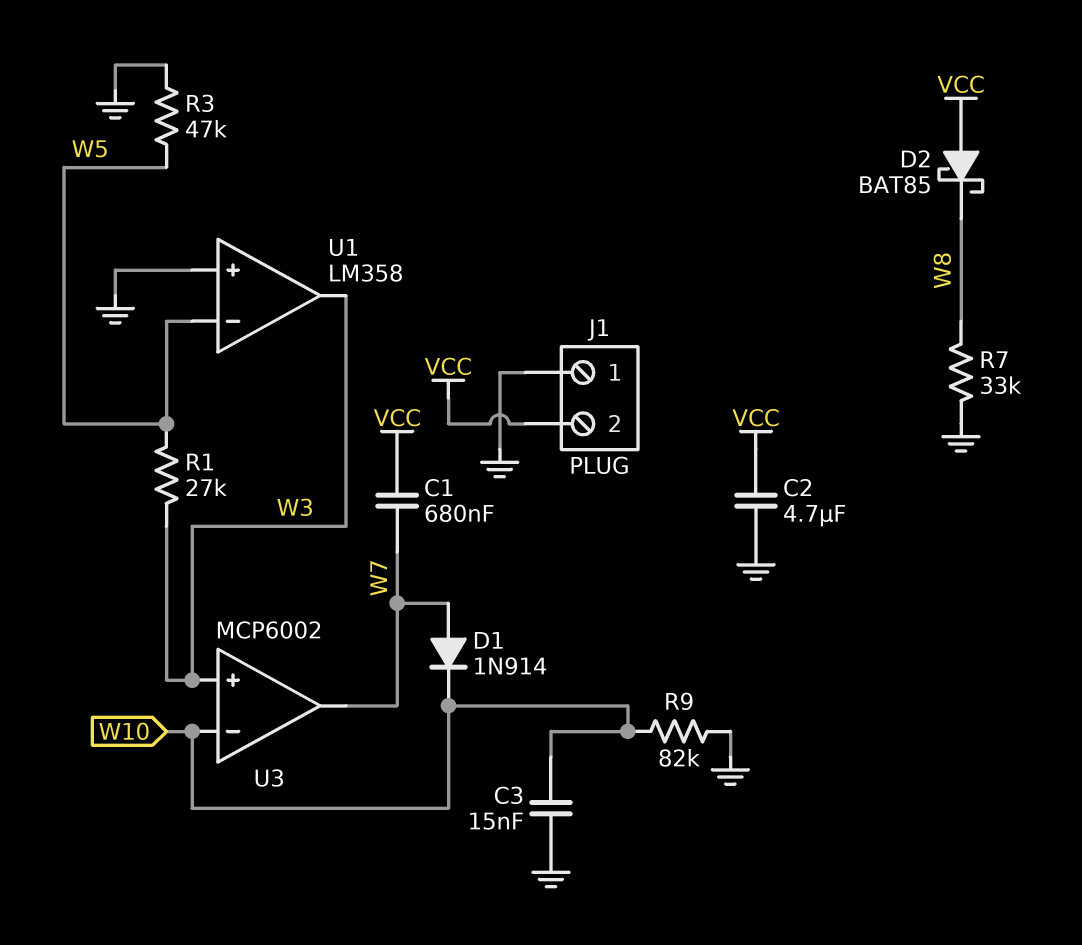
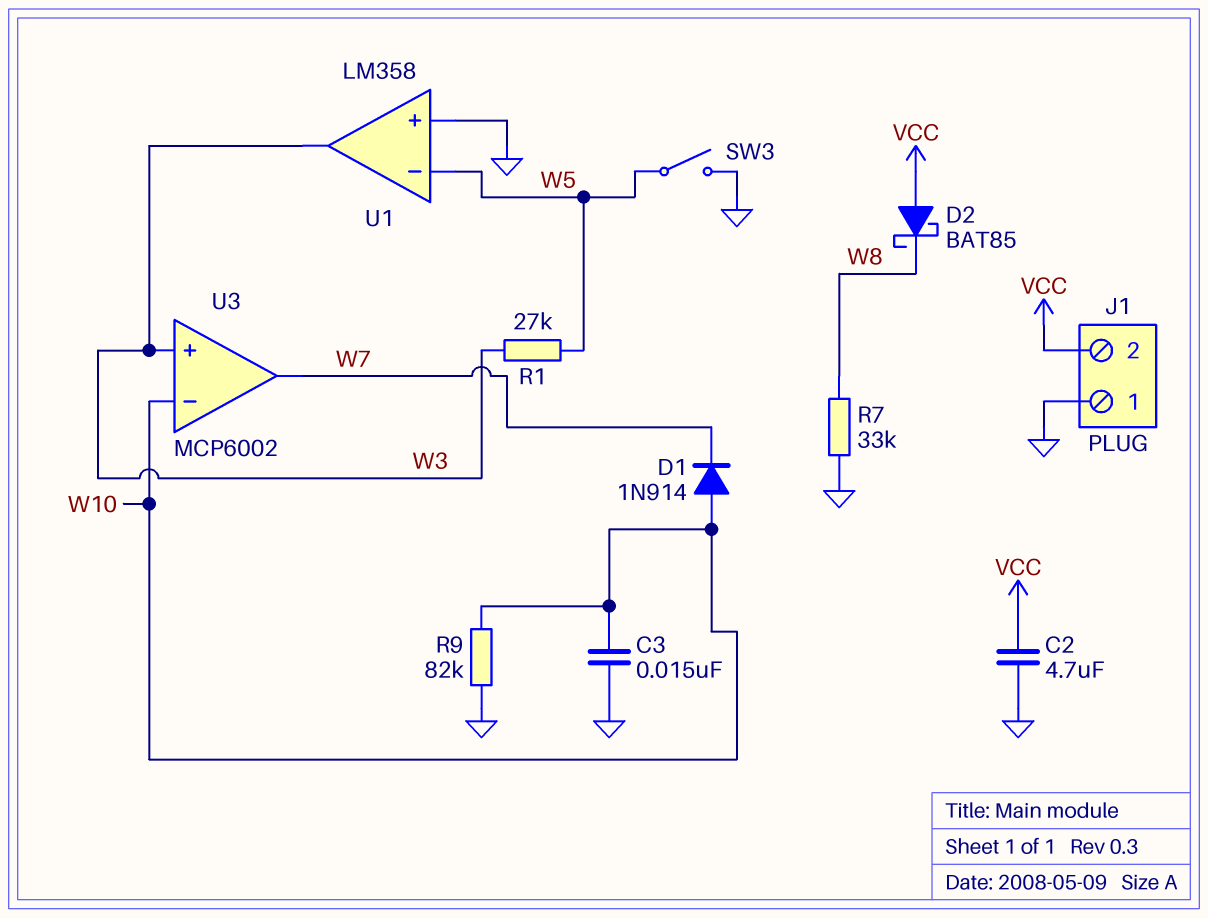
C1: 680nF (VCC, W7) -> none
D1: diode 1N914 (A W7, K W10) -> diode 1N914 (A W10, K W7)
R3: 47k (GND, W5) -> none
SW3: none -> switch (GND, W5)

